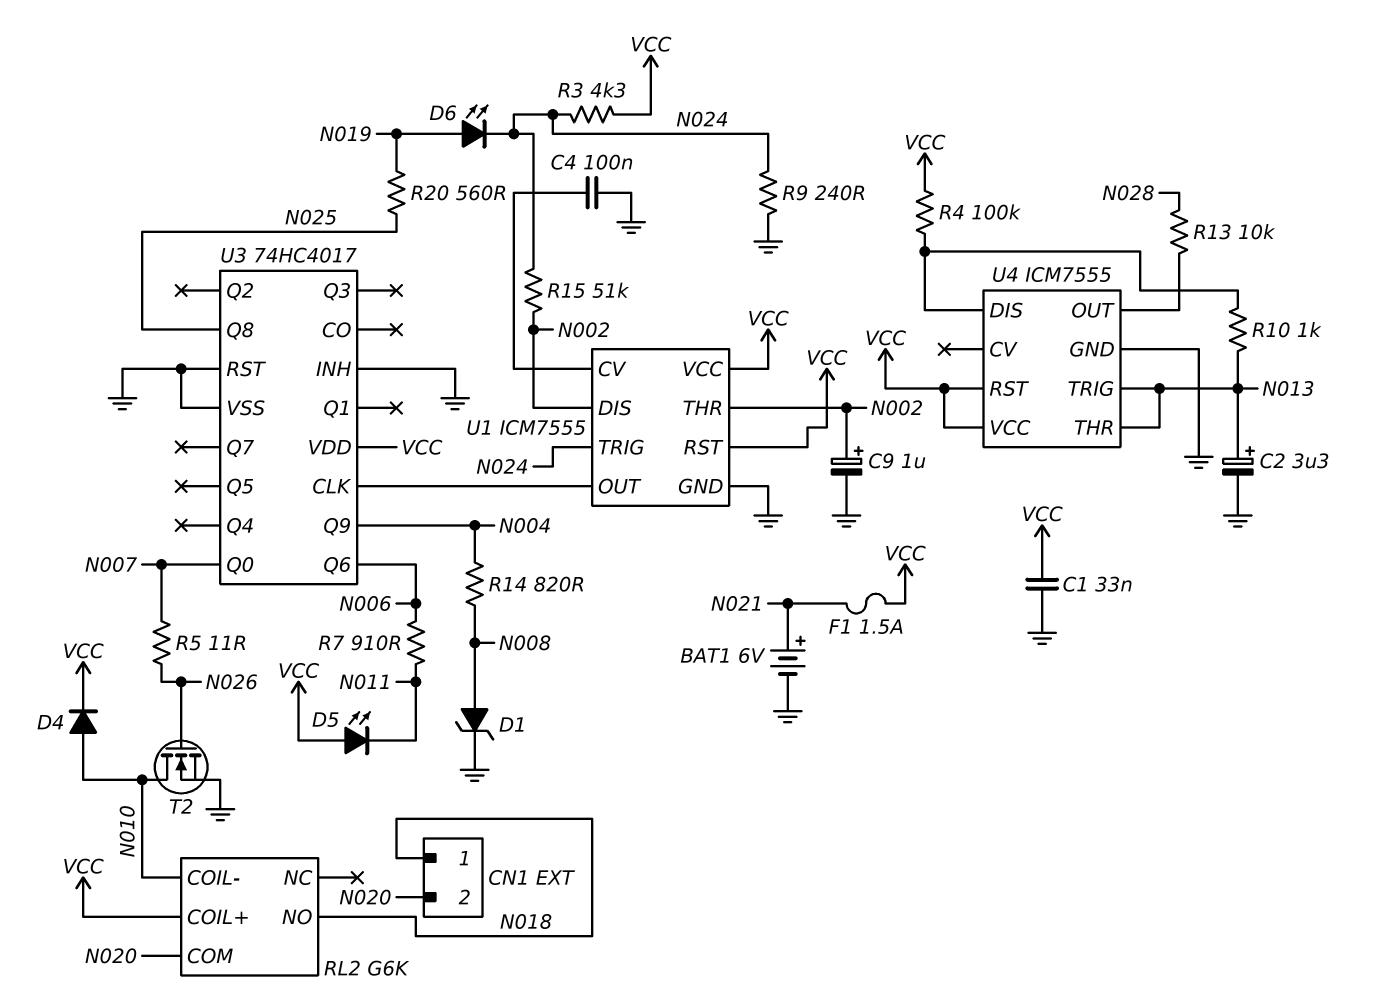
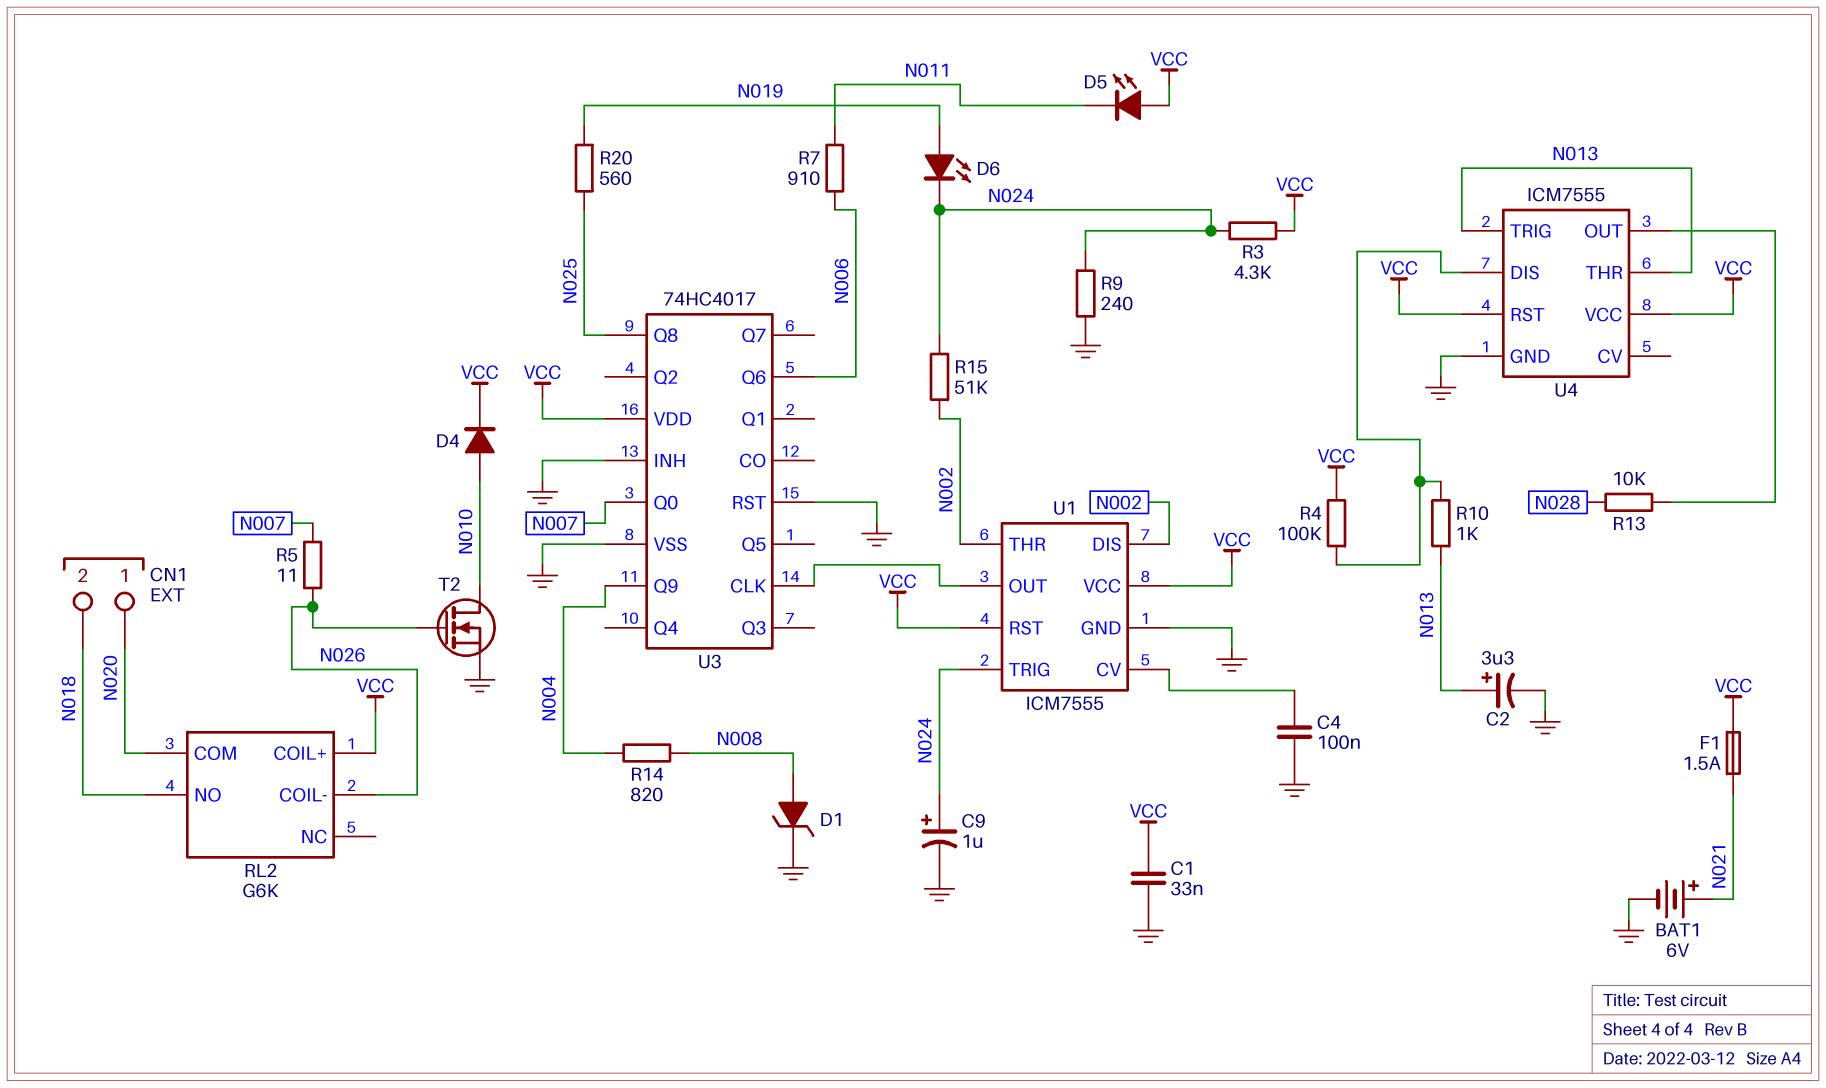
C9: 1uF (plus N002, minus GND) -> 1uF (plus N024, minus GND)
CN1 pin 1: N018 -> N020
CN1 pin 2: N020 -> N018
RL2 pin COIL-: N010 -> N026

